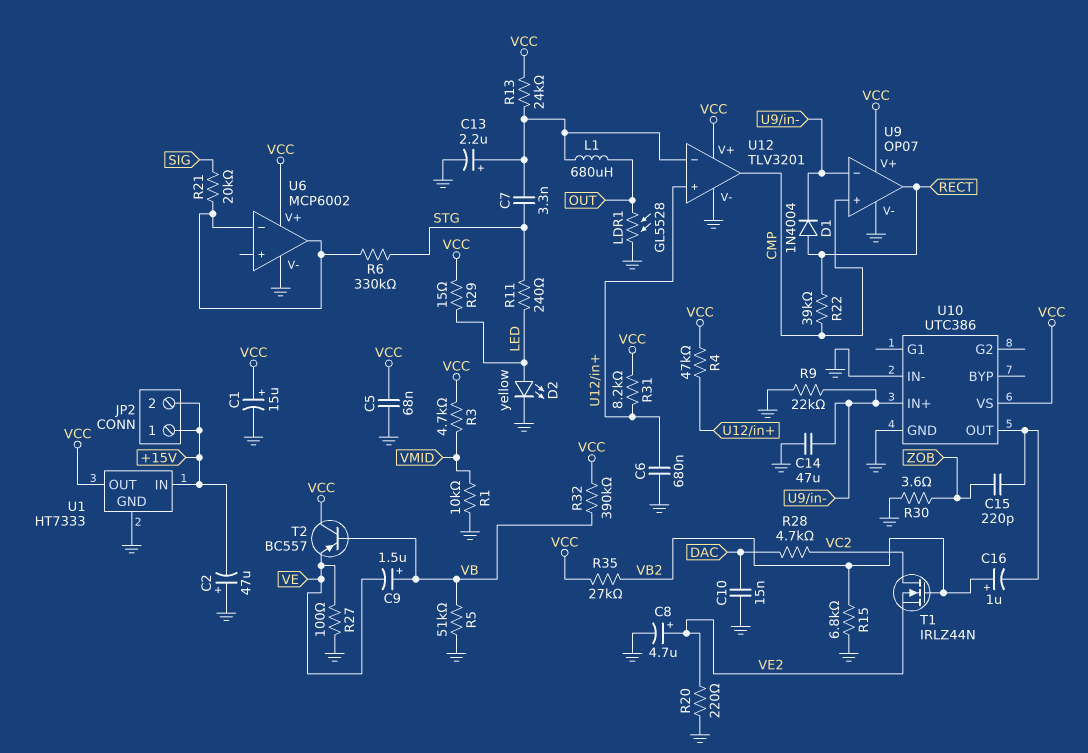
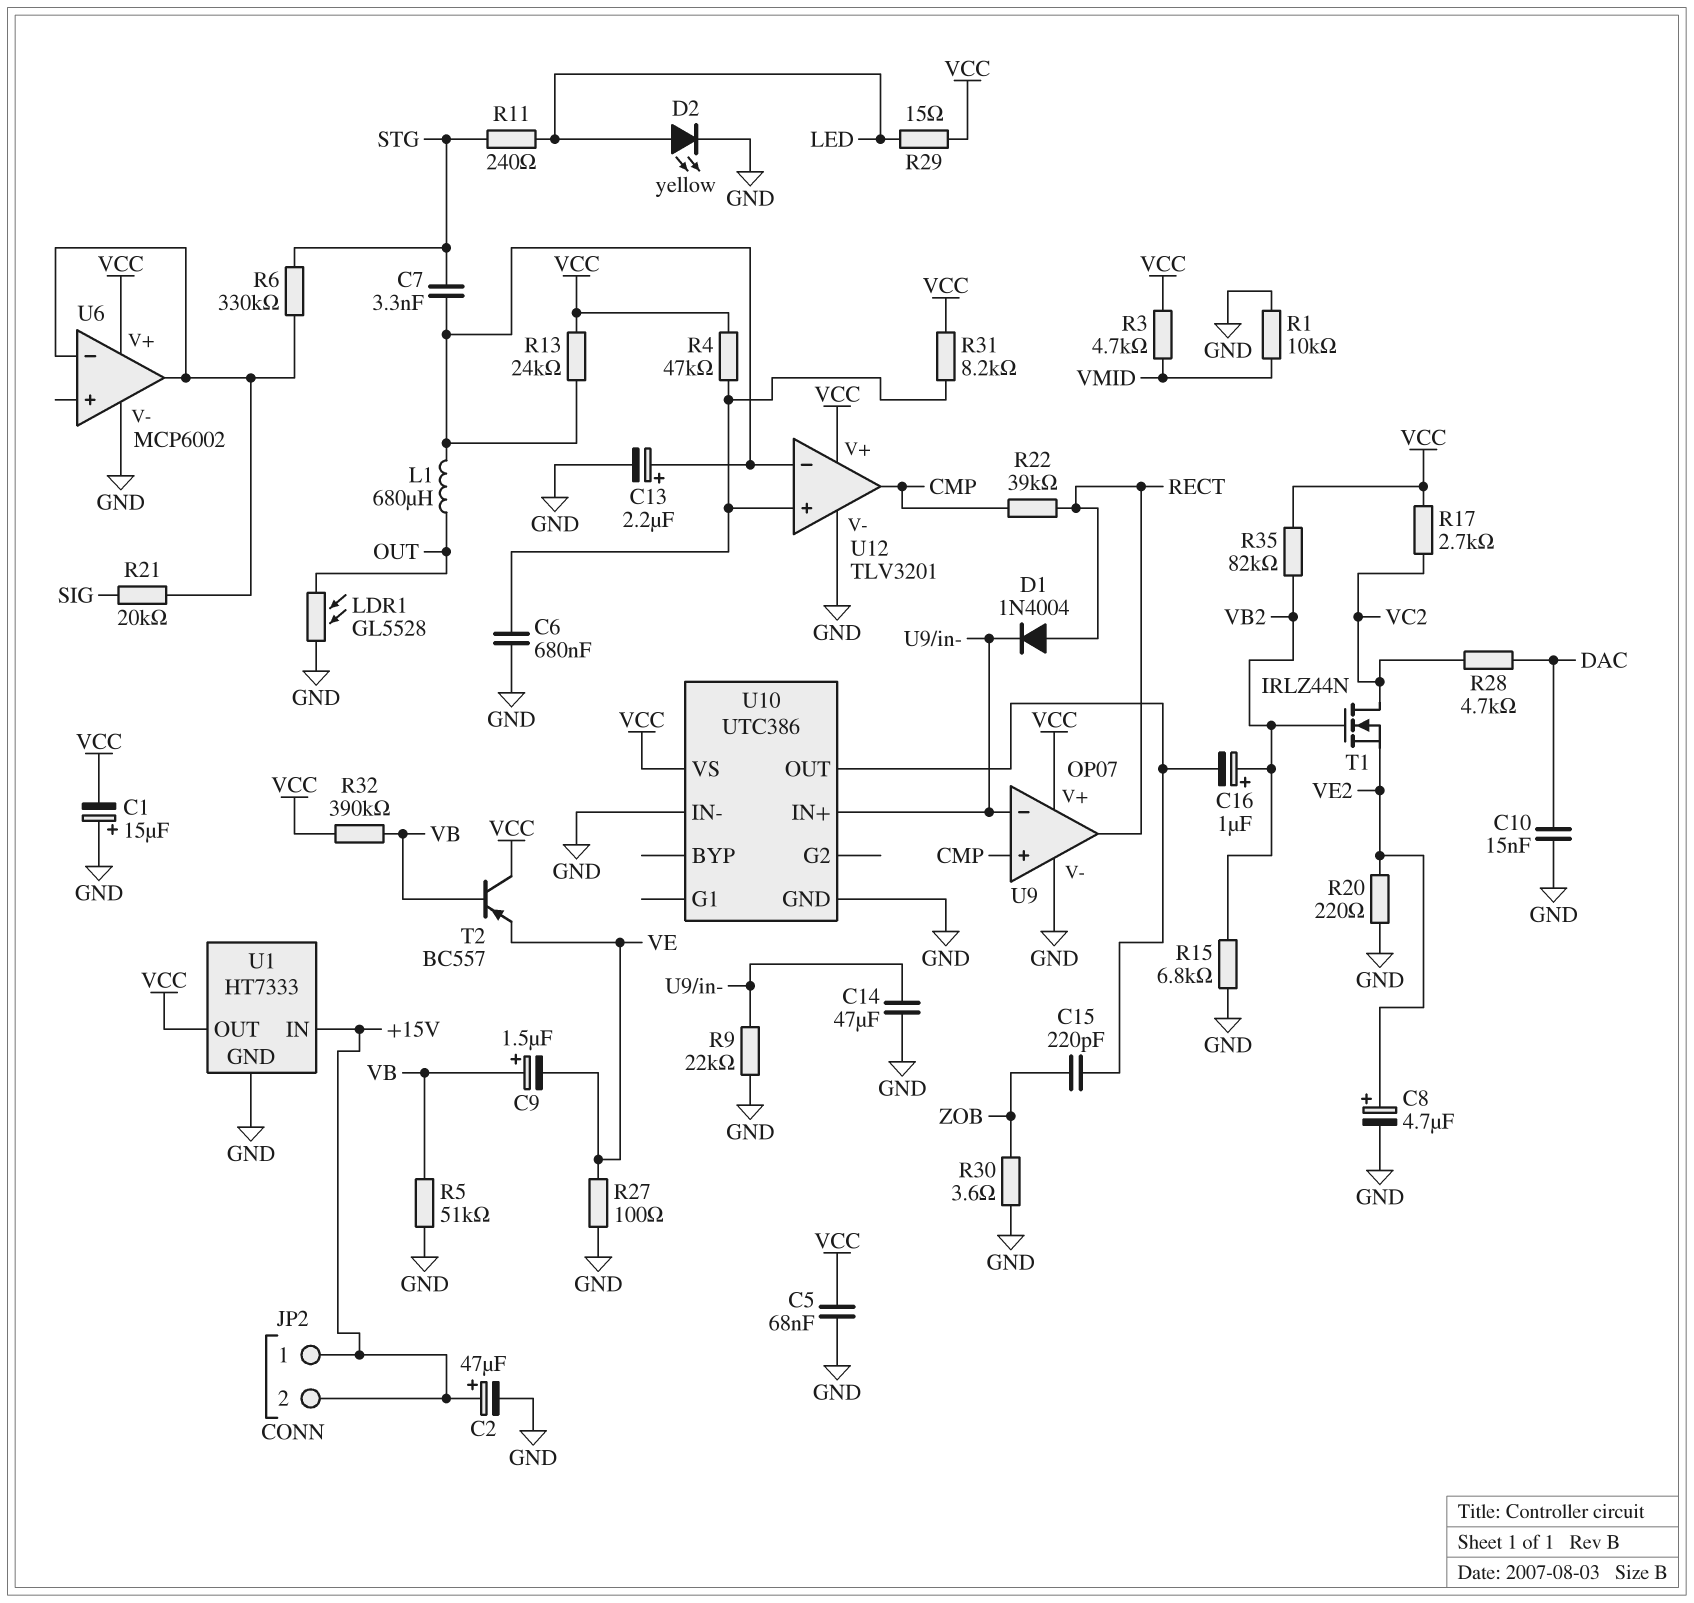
C1: 15uF (plus VCC, minus GND) -> 15uF (plus GND, minus VCC)
C2: 47uF (plus GND, minus +15V) -> 47uF (plus +15V, minus GND)
R17: none -> 2.7k (VC2, VCC)
R35: 27k (VB2, VCC) -> 82k (VB2, VCC)

